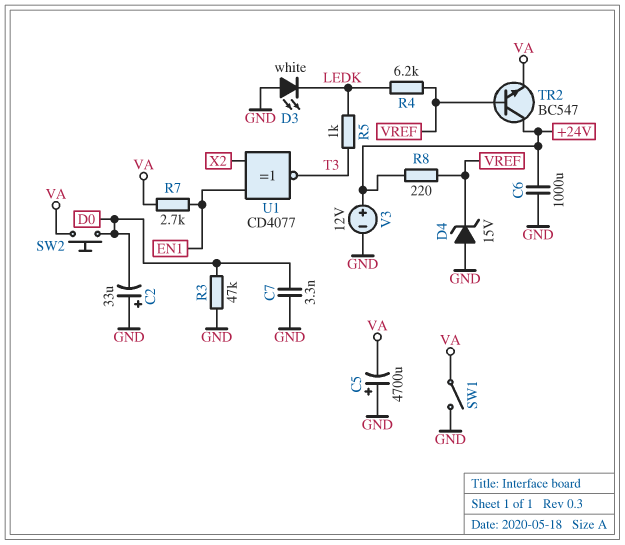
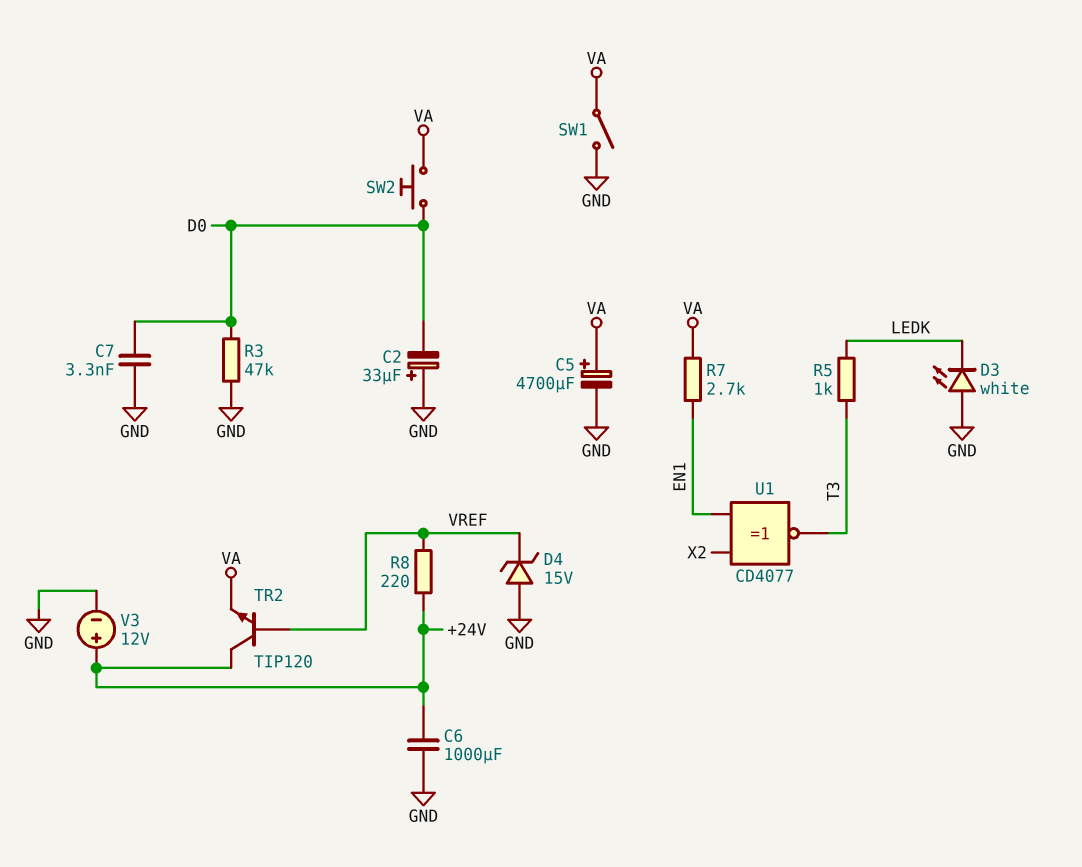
C5: 4700uF (plus GND, minus VA) -> 4700uF (plus VA, minus GND)
R4: 6.2k (LEDK, VREF) -> none
TR2: NPN BC547 (B VREF, C +24V, E VA) -> NPN TIP120 (B VREF, C +24V, E VA)

